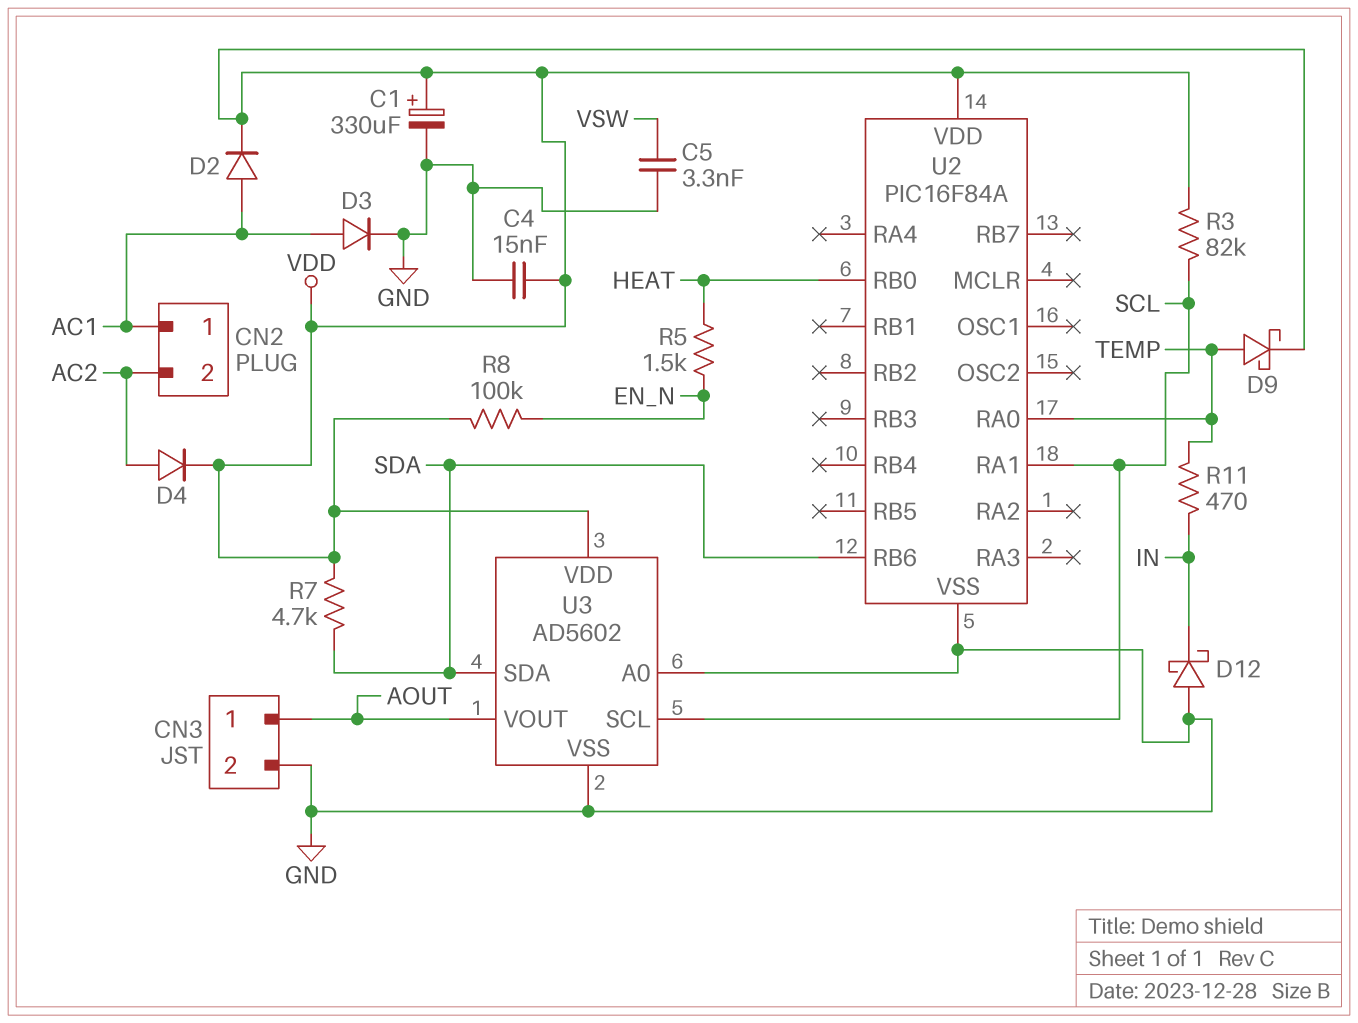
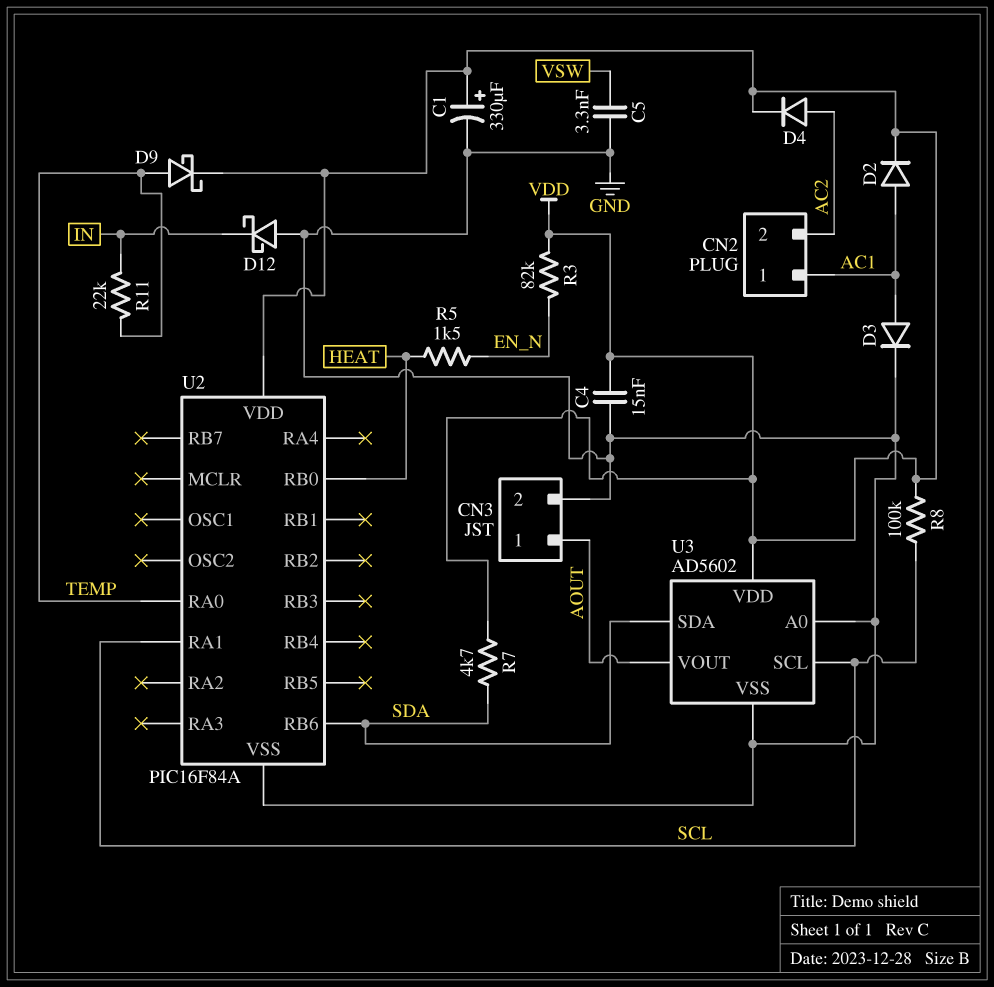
R3: 82k (SCL, VDD) -> 82k (EN_N, VDD)
R8: 100k (EN_N, VDD) -> 100k (SCL, VDD)
R11: 470 (IN, TEMP) -> 22k (IN, TEMP)

